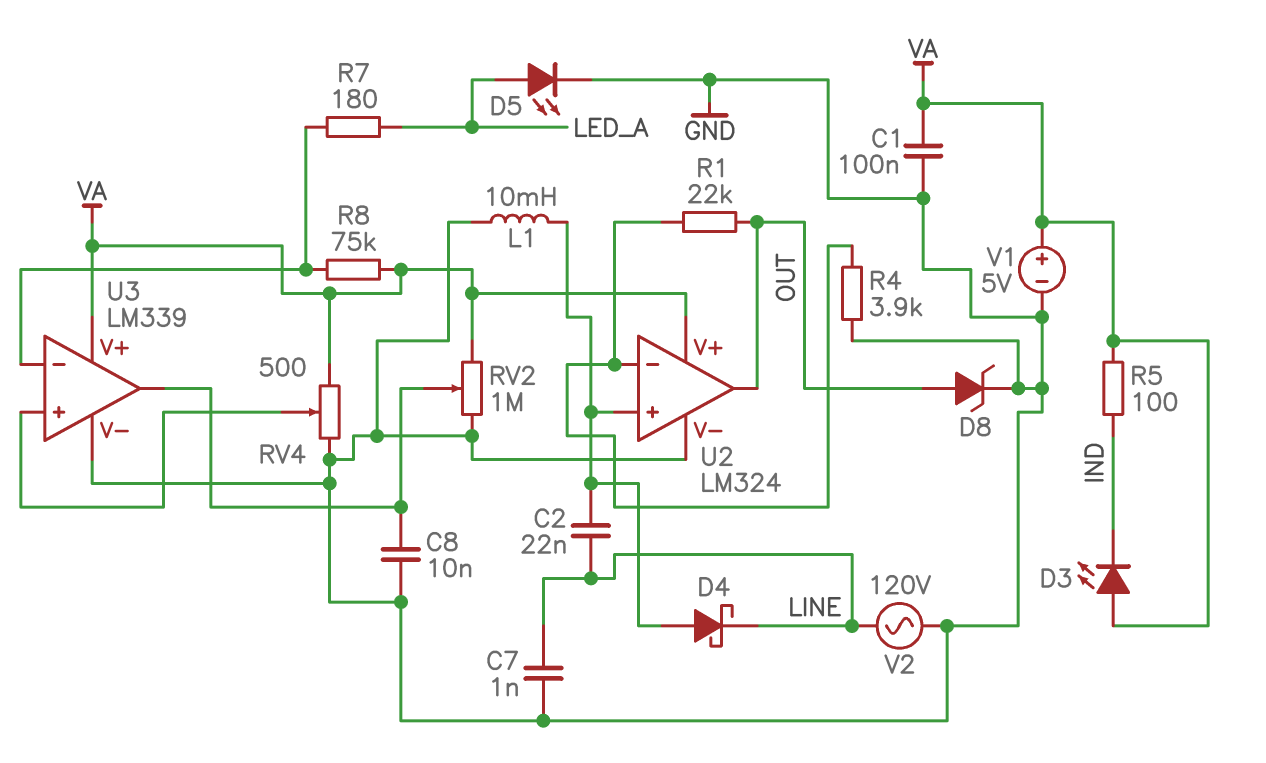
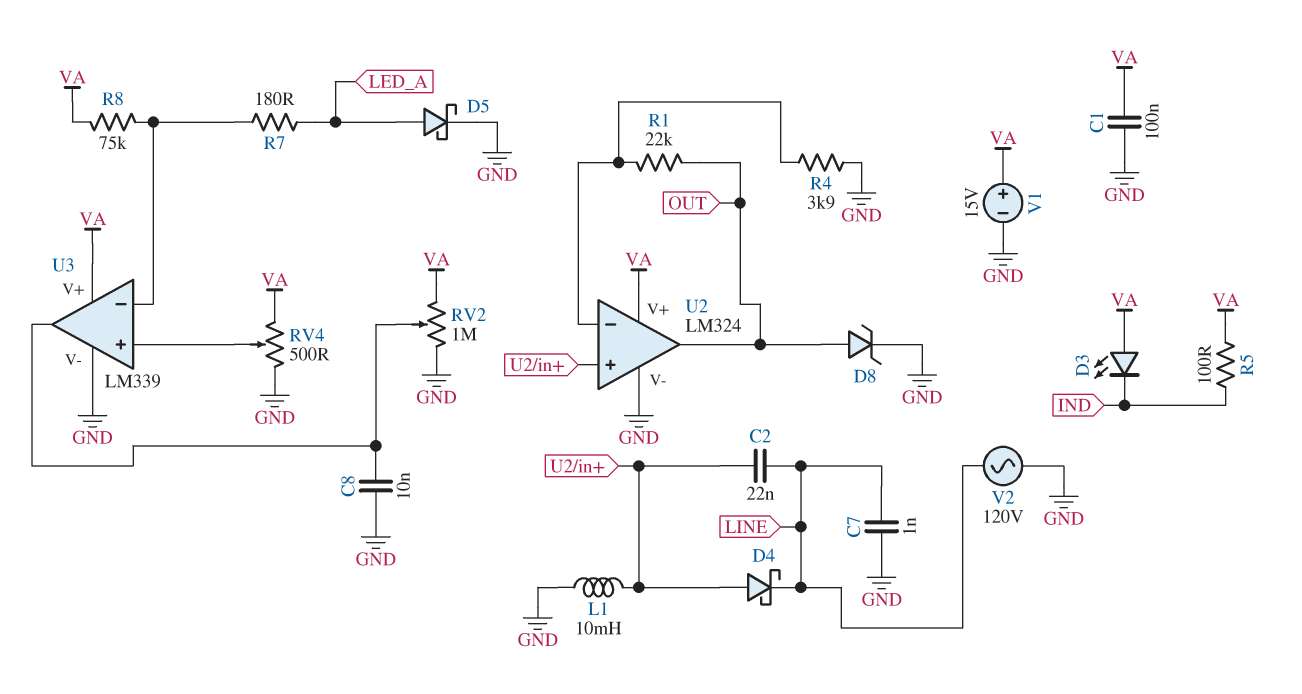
D5: LED (A LED_A, K GND) -> schottky (A LED_A, K GND)
V1: 5V (plus VA, minus GND) -> 15V (plus VA, minus GND)

